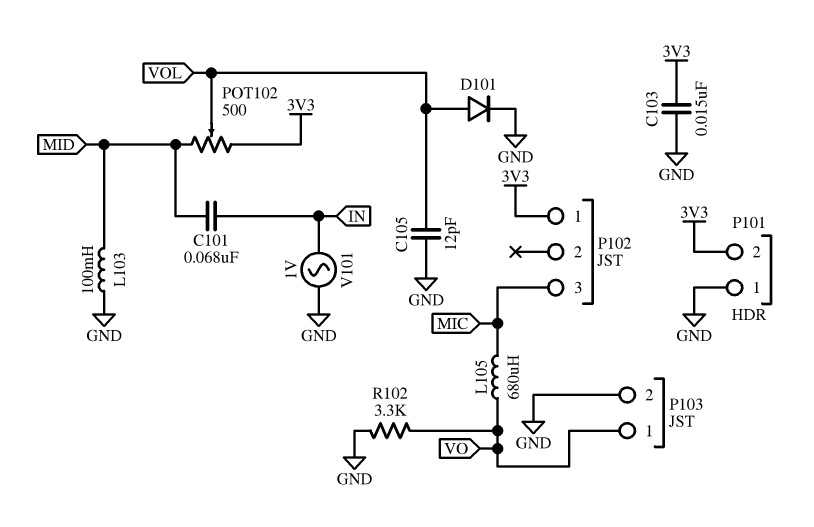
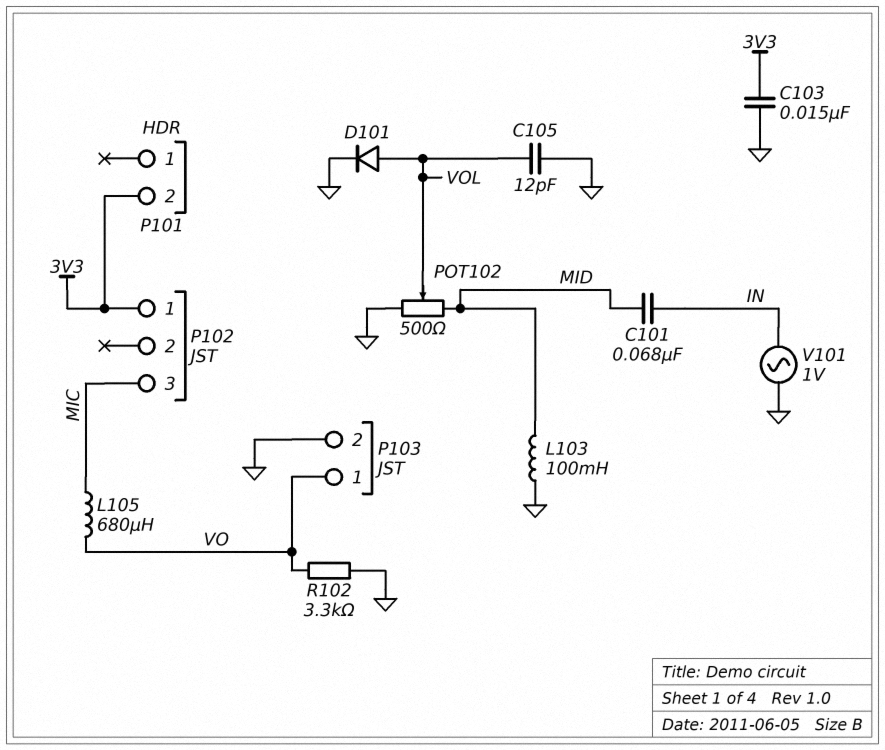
P101 pin 1: GND -> none
POT102: 500 (3V3, MID, wiper VOL) -> 500 (GND, MID, wiper VOL)

